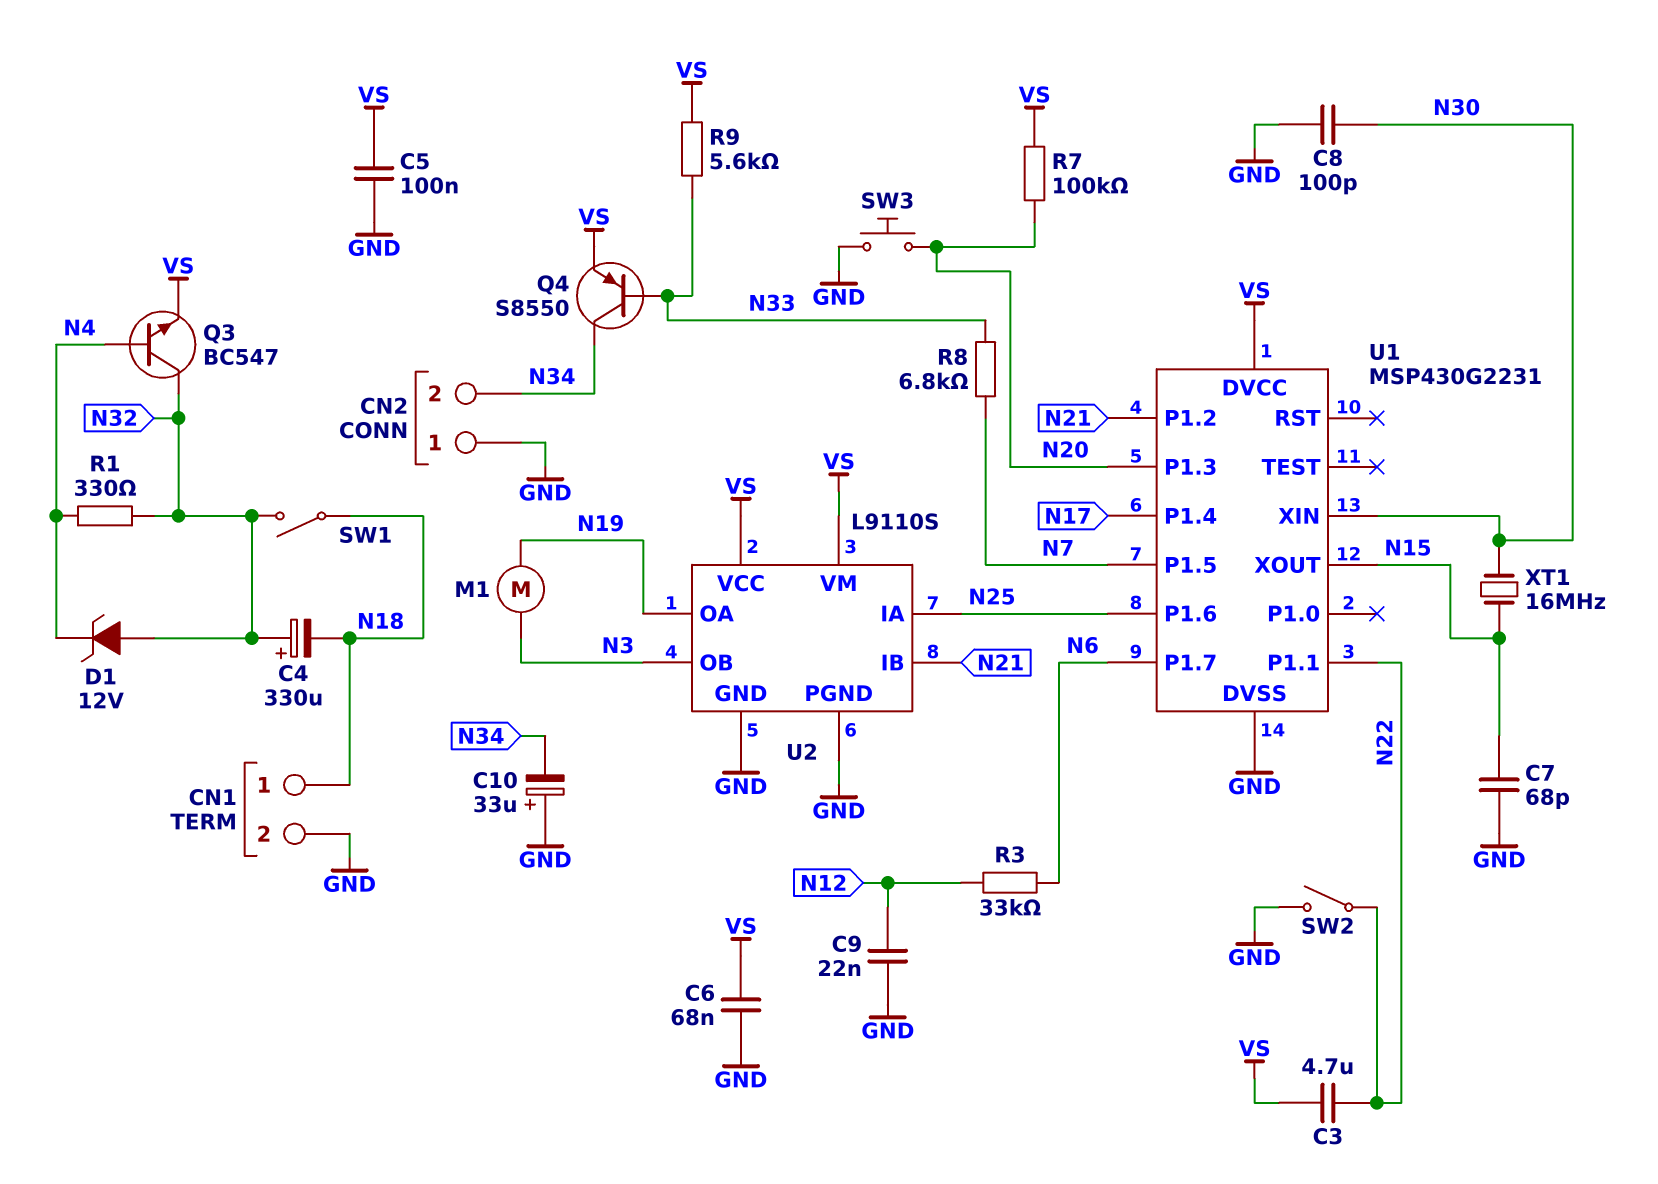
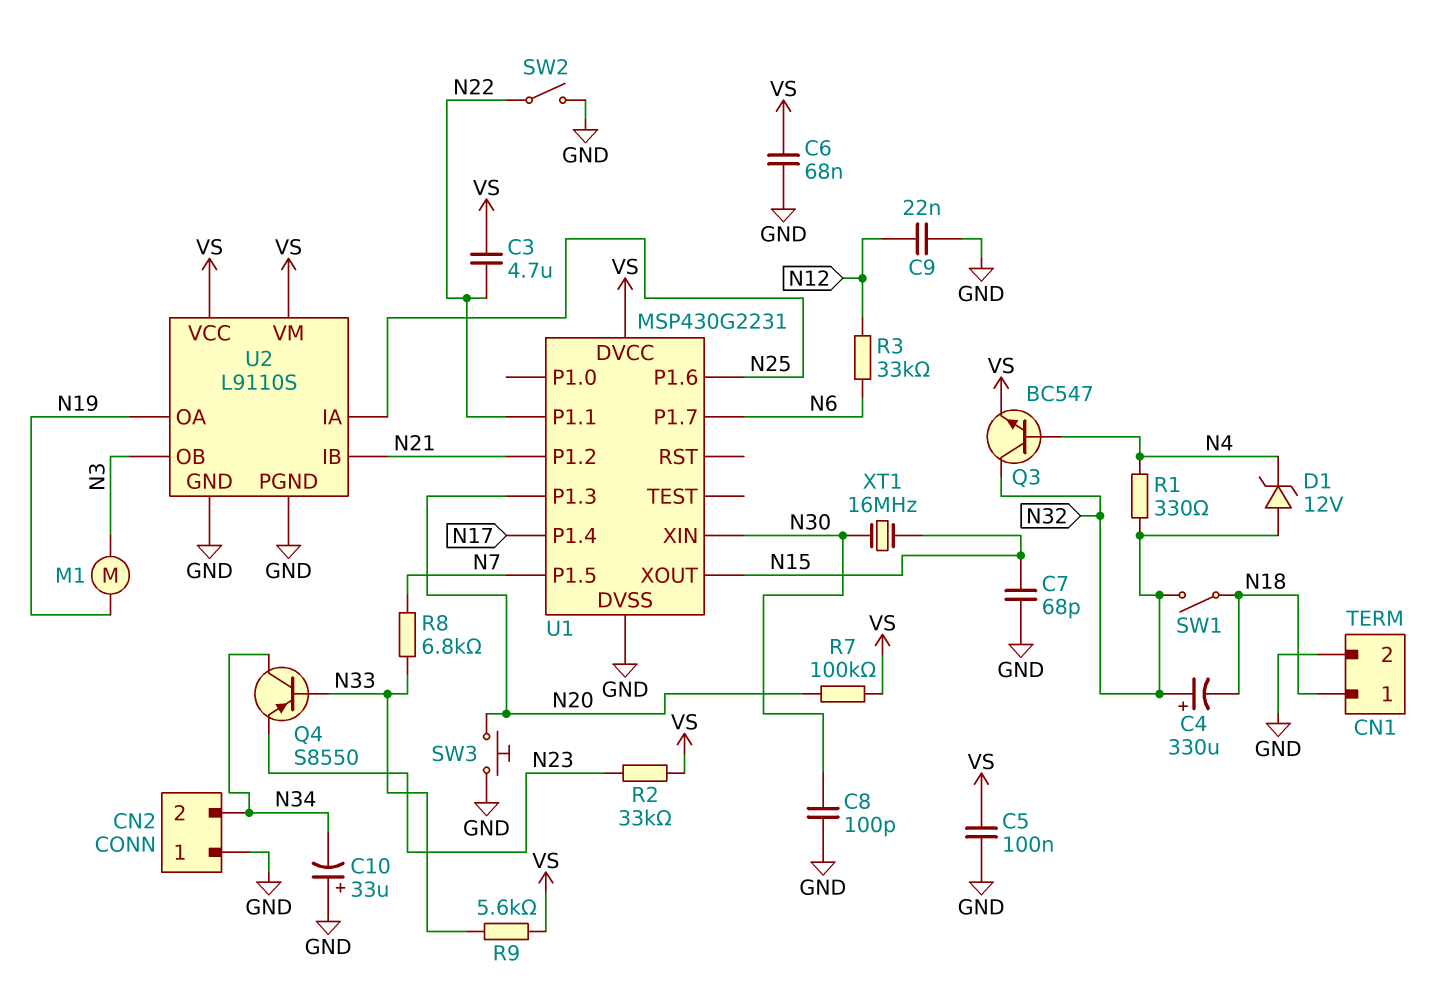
Q4: PNP S8550 (B N33, C N34, E VS) -> PNP S8550 (B N33, C N34, E N23)
R2: none -> 33k (N23, VS)

